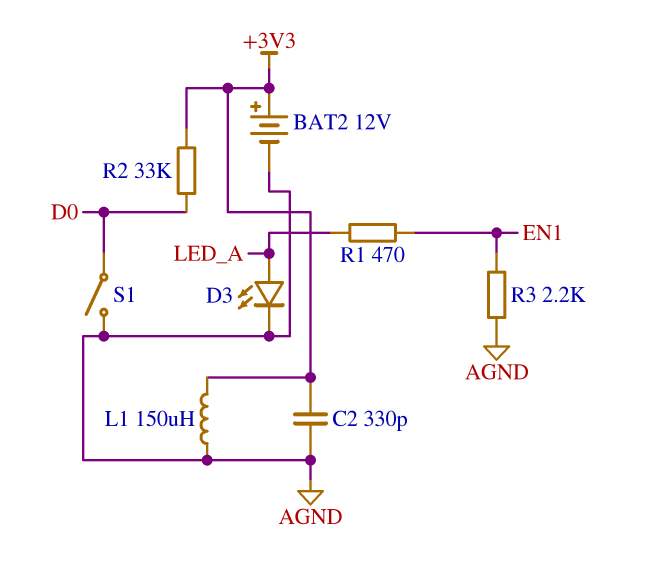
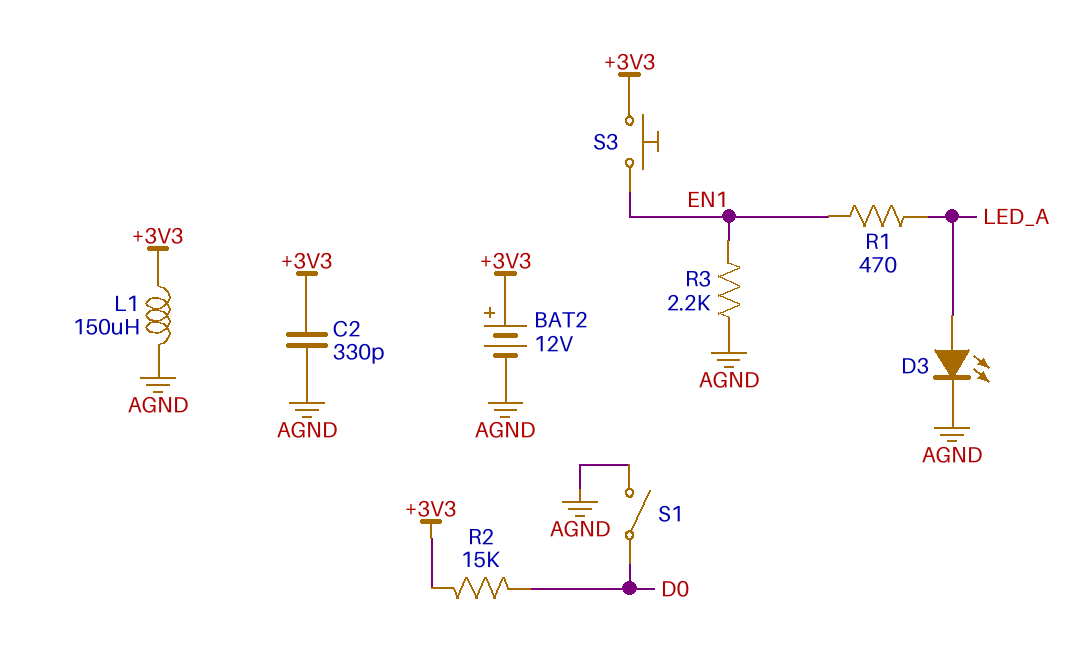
R2: 33k (+3V3, D0) -> 15k (+3V3, D0)
S3: none -> button (+3V3, EN1)

